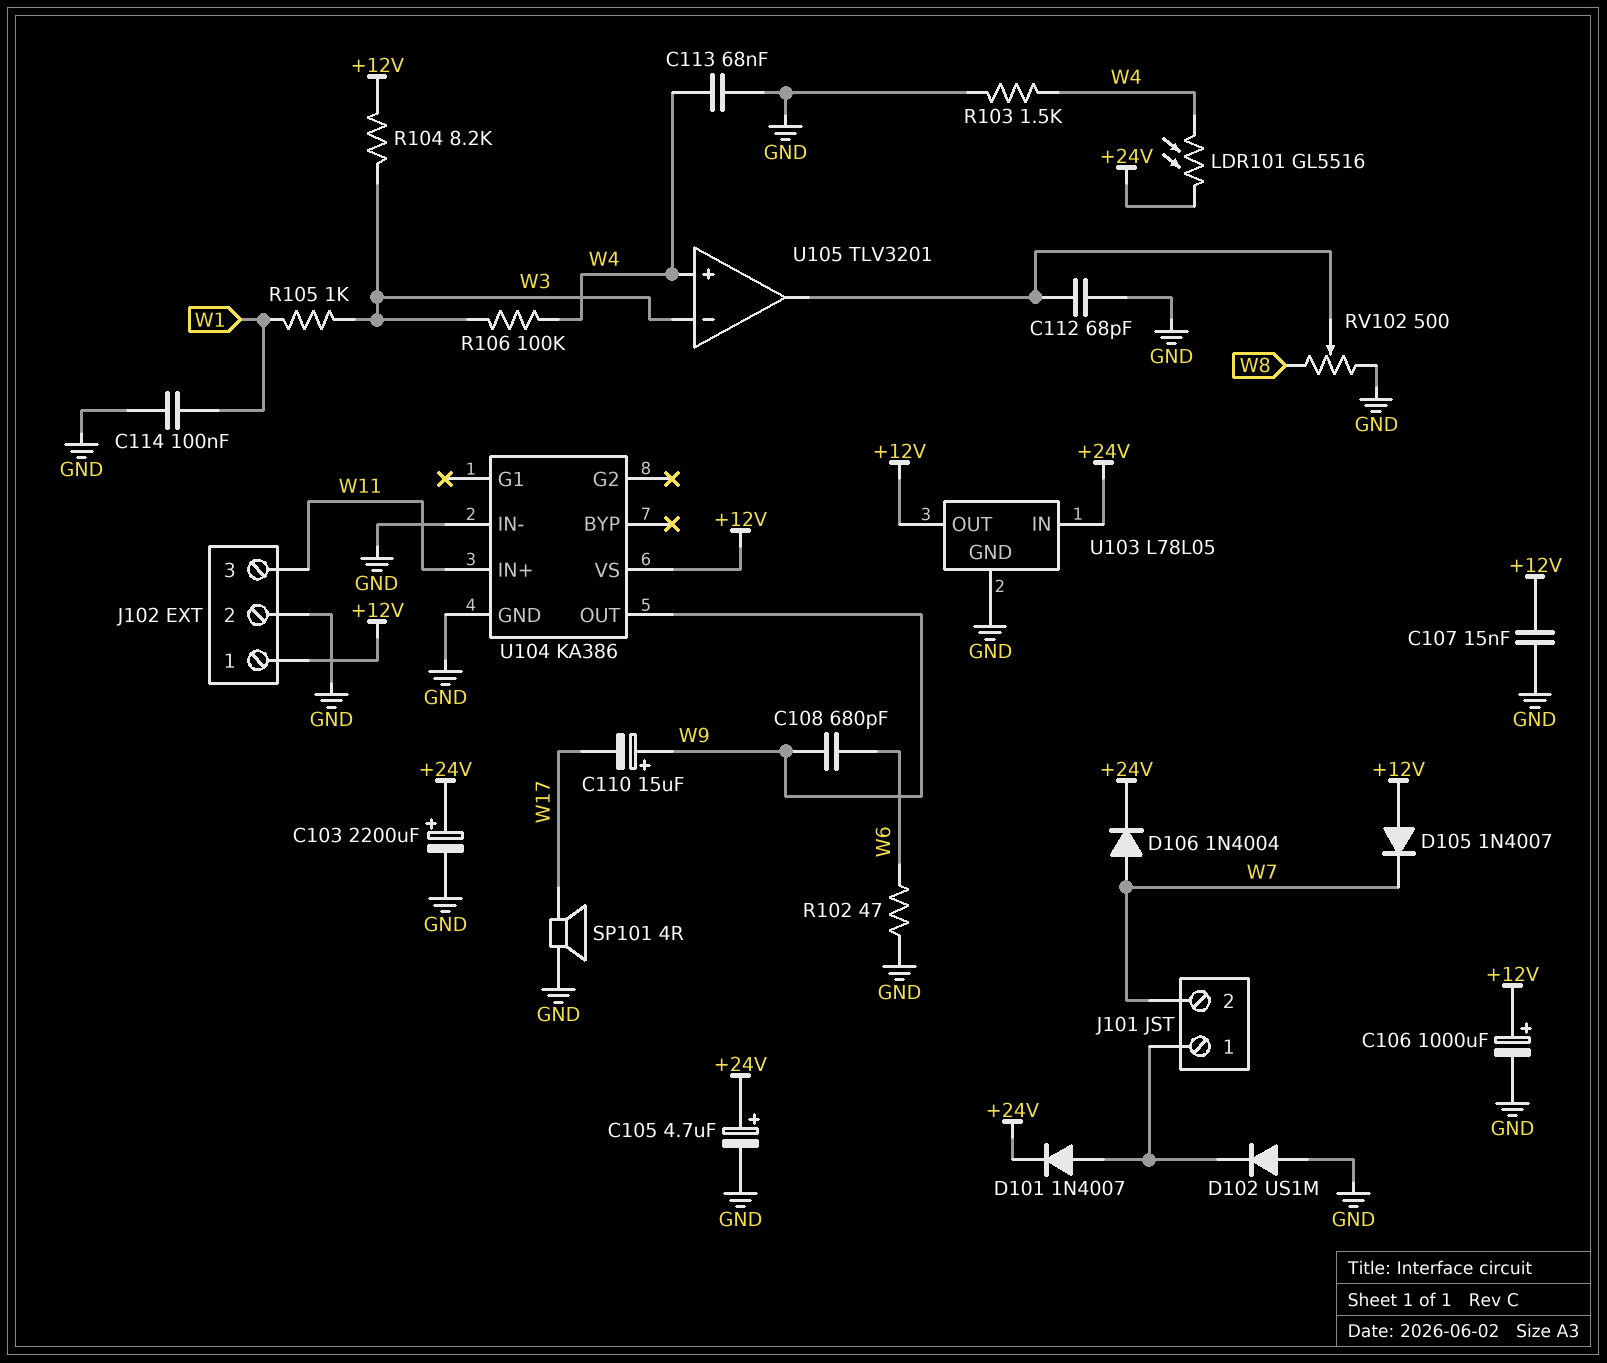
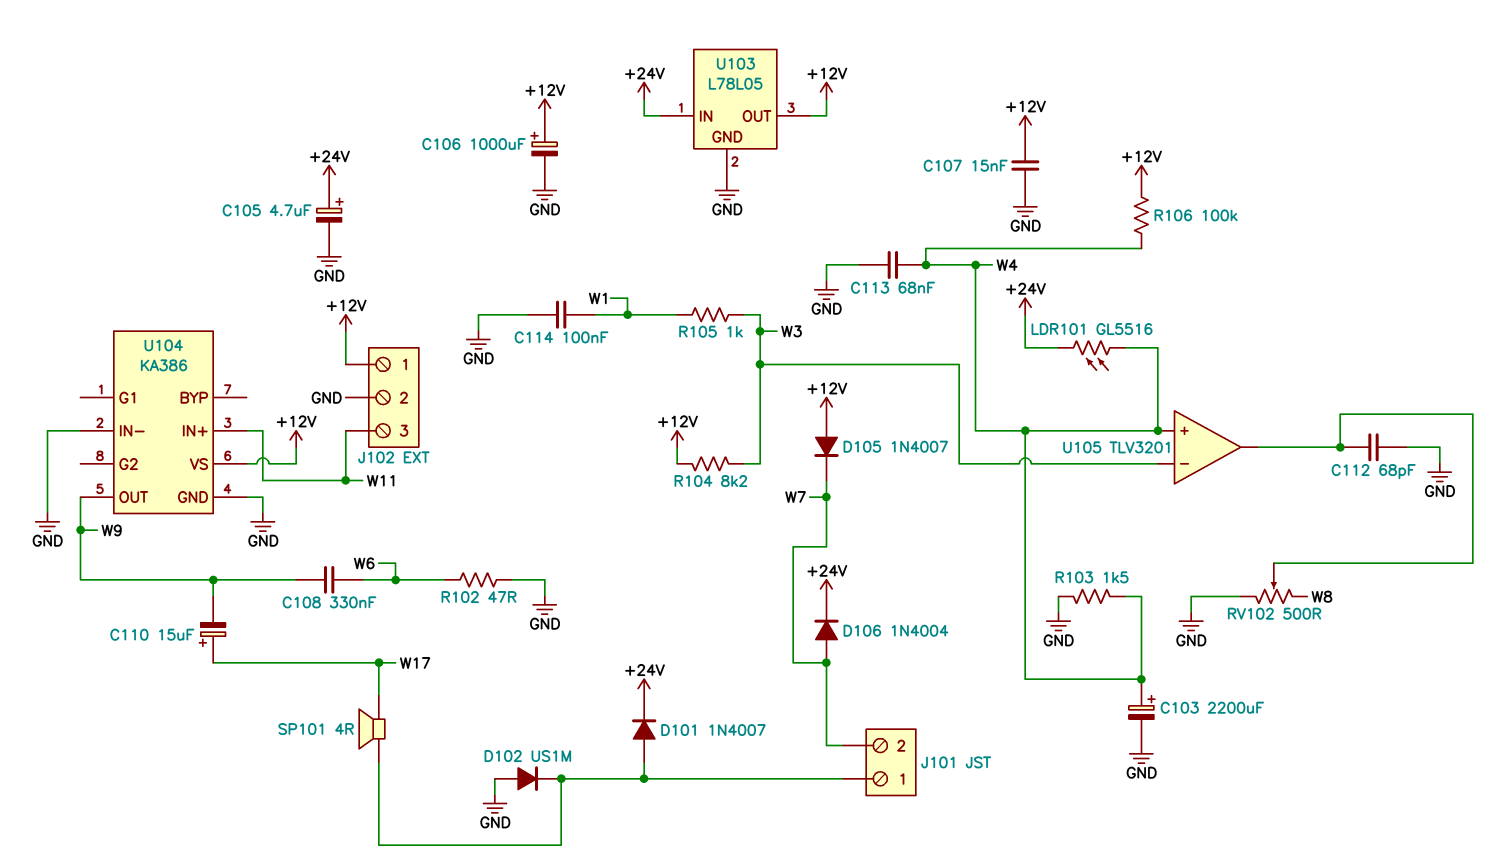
C103: 2200uF (plus +24V, minus GND) -> 2200uF (plus W4, minus GND)
C108: 680pF (W6, W9) -> 330nF (W6, W9)
C110: 15uF (plus W9, minus W17) -> 15uF (plus W17, minus W9)
R106: 100k (W3, W4) -> 100k (+12V, W4)
SP101: speaker 4R (GND, W17) -> speaker 4R (J101/1, W17)

